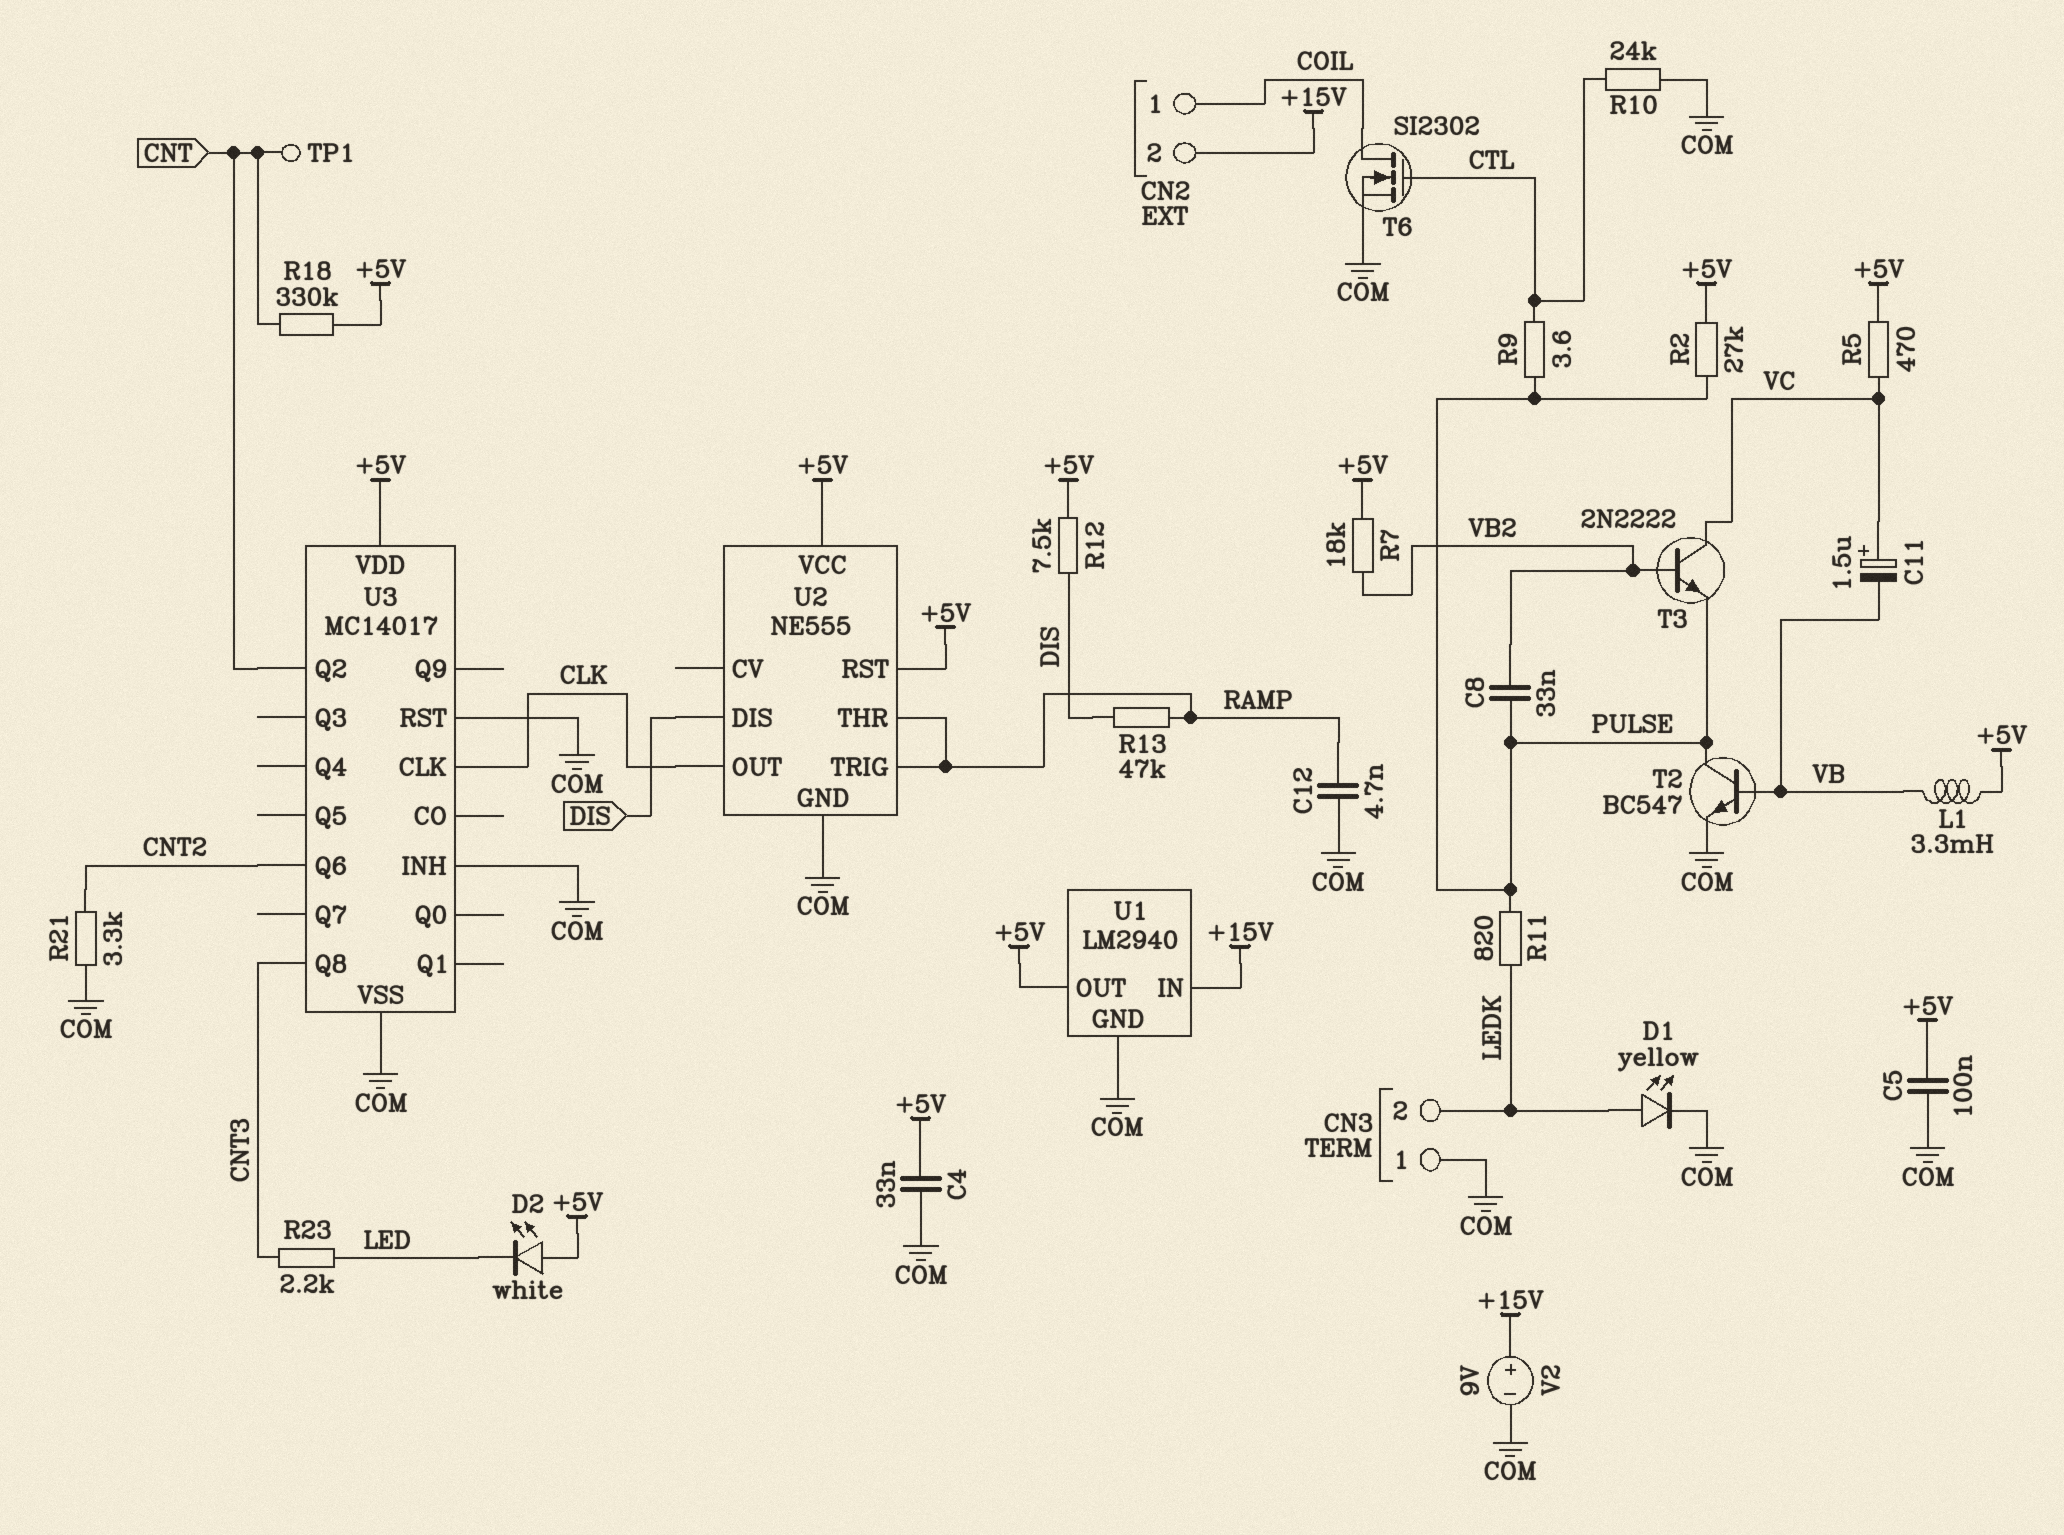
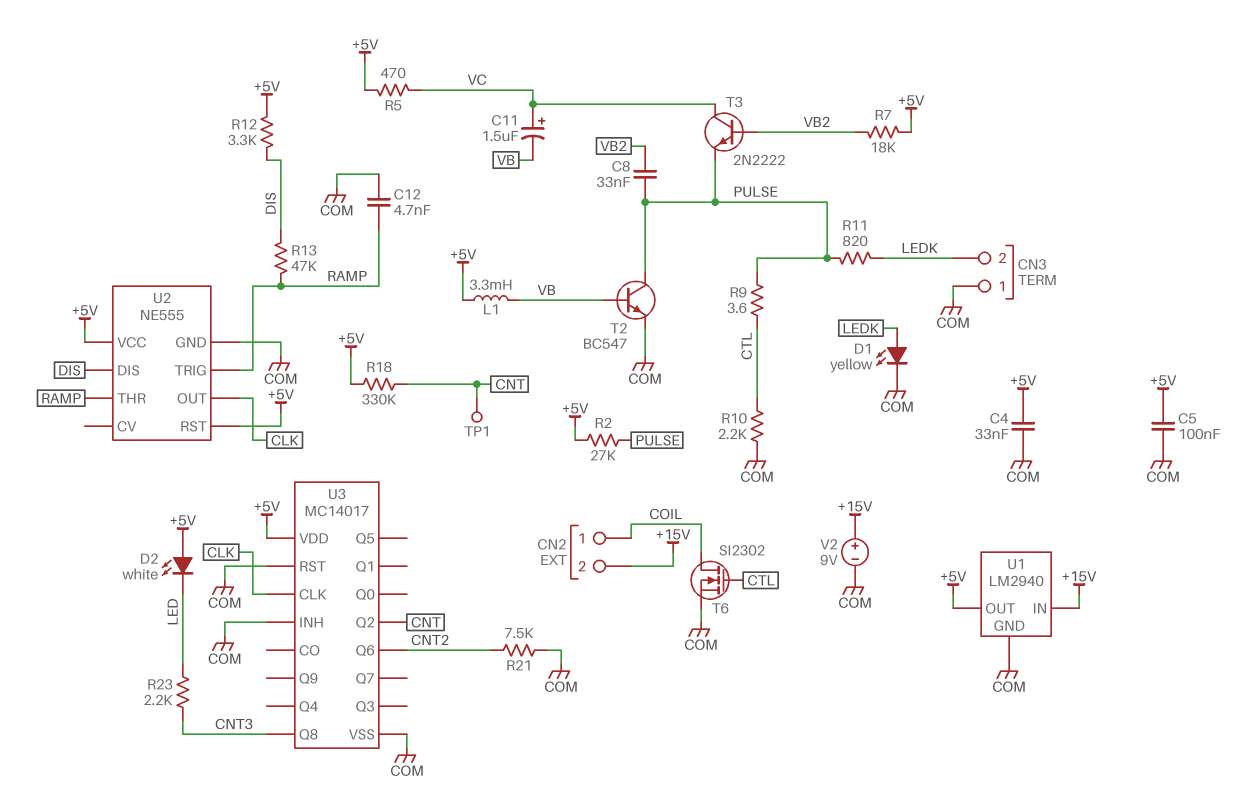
R10: 24k (COM, CTL) -> 2.2k (COM, CTL)
R12: 7.5k (+5V, DIS) -> 3.3k (+5V, DIS)
R21: 3.3k (CNT2, COM) -> 7.5k (CNT2, COM)

